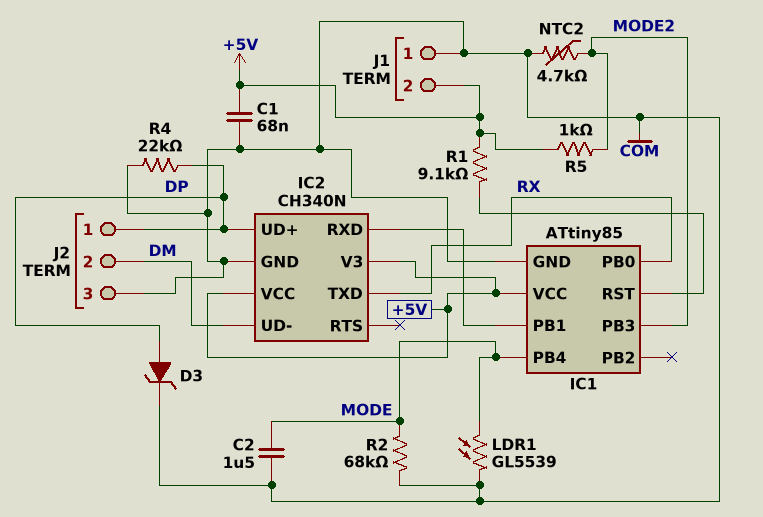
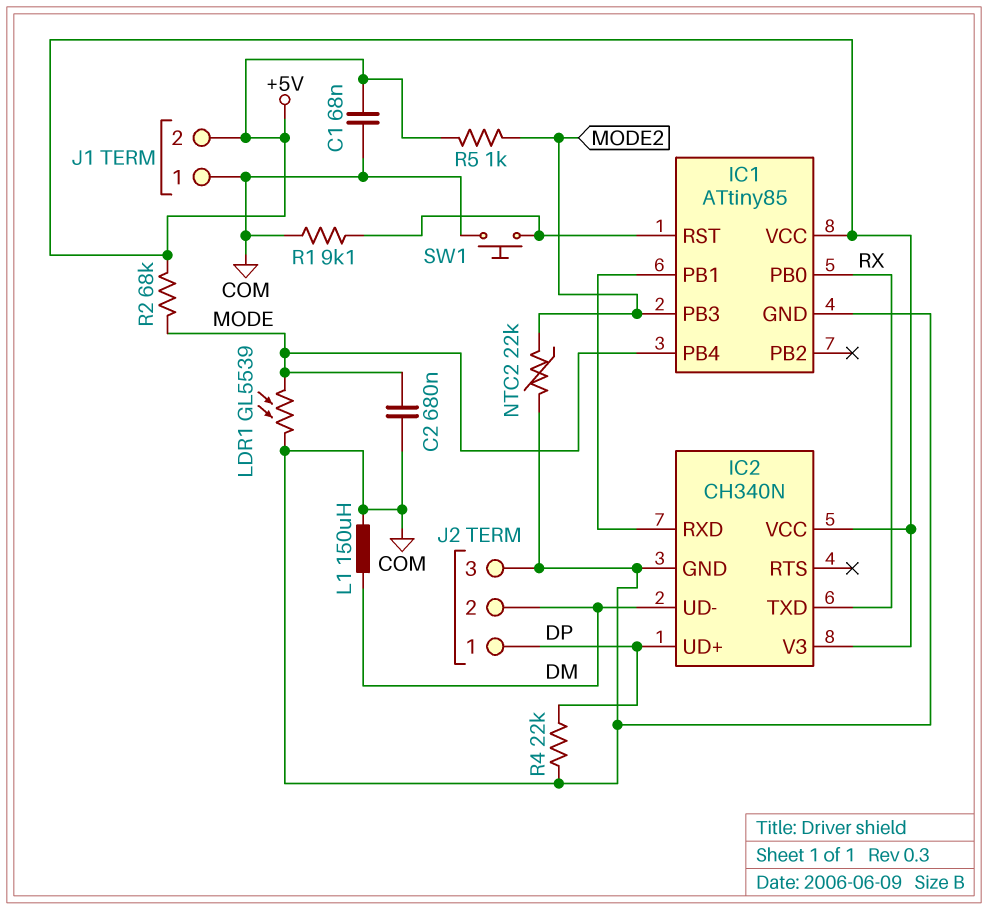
C2: 1.5uF (COM, MODE) -> 680nF (COM, MODE)
D3: zener (A DP, K COM) -> none
L1: none -> 150uH (COM, DM)
NTC2: 4.7k (COM, MODE2) -> 22k (COM, MODE2)
R1: 9.1k (+5V, IC1/RST) -> 9.1k (COM, IC1/RST)
R2: 68k (COM, MODE) -> 68k (+5V, MODE)
SW1: none -> button (COM, IC1/RST)

